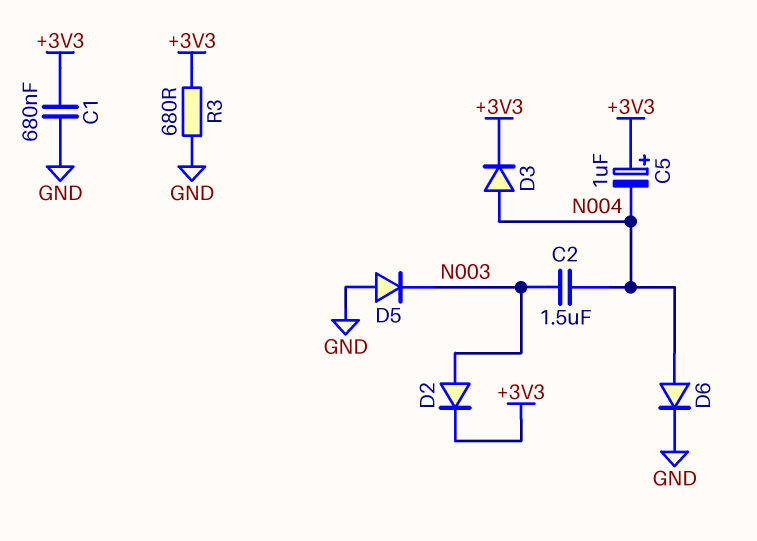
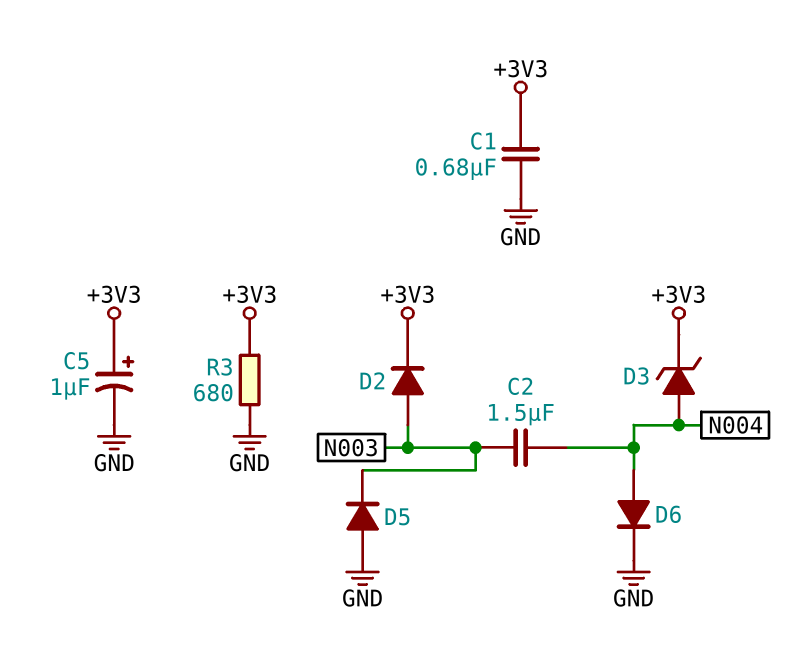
C5: 1uF (plus +3V3, minus N004) -> 1uF (plus +3V3, minus GND)
D3: diode (A N004, K +3V3) -> zener (A N004, K +3V3)

